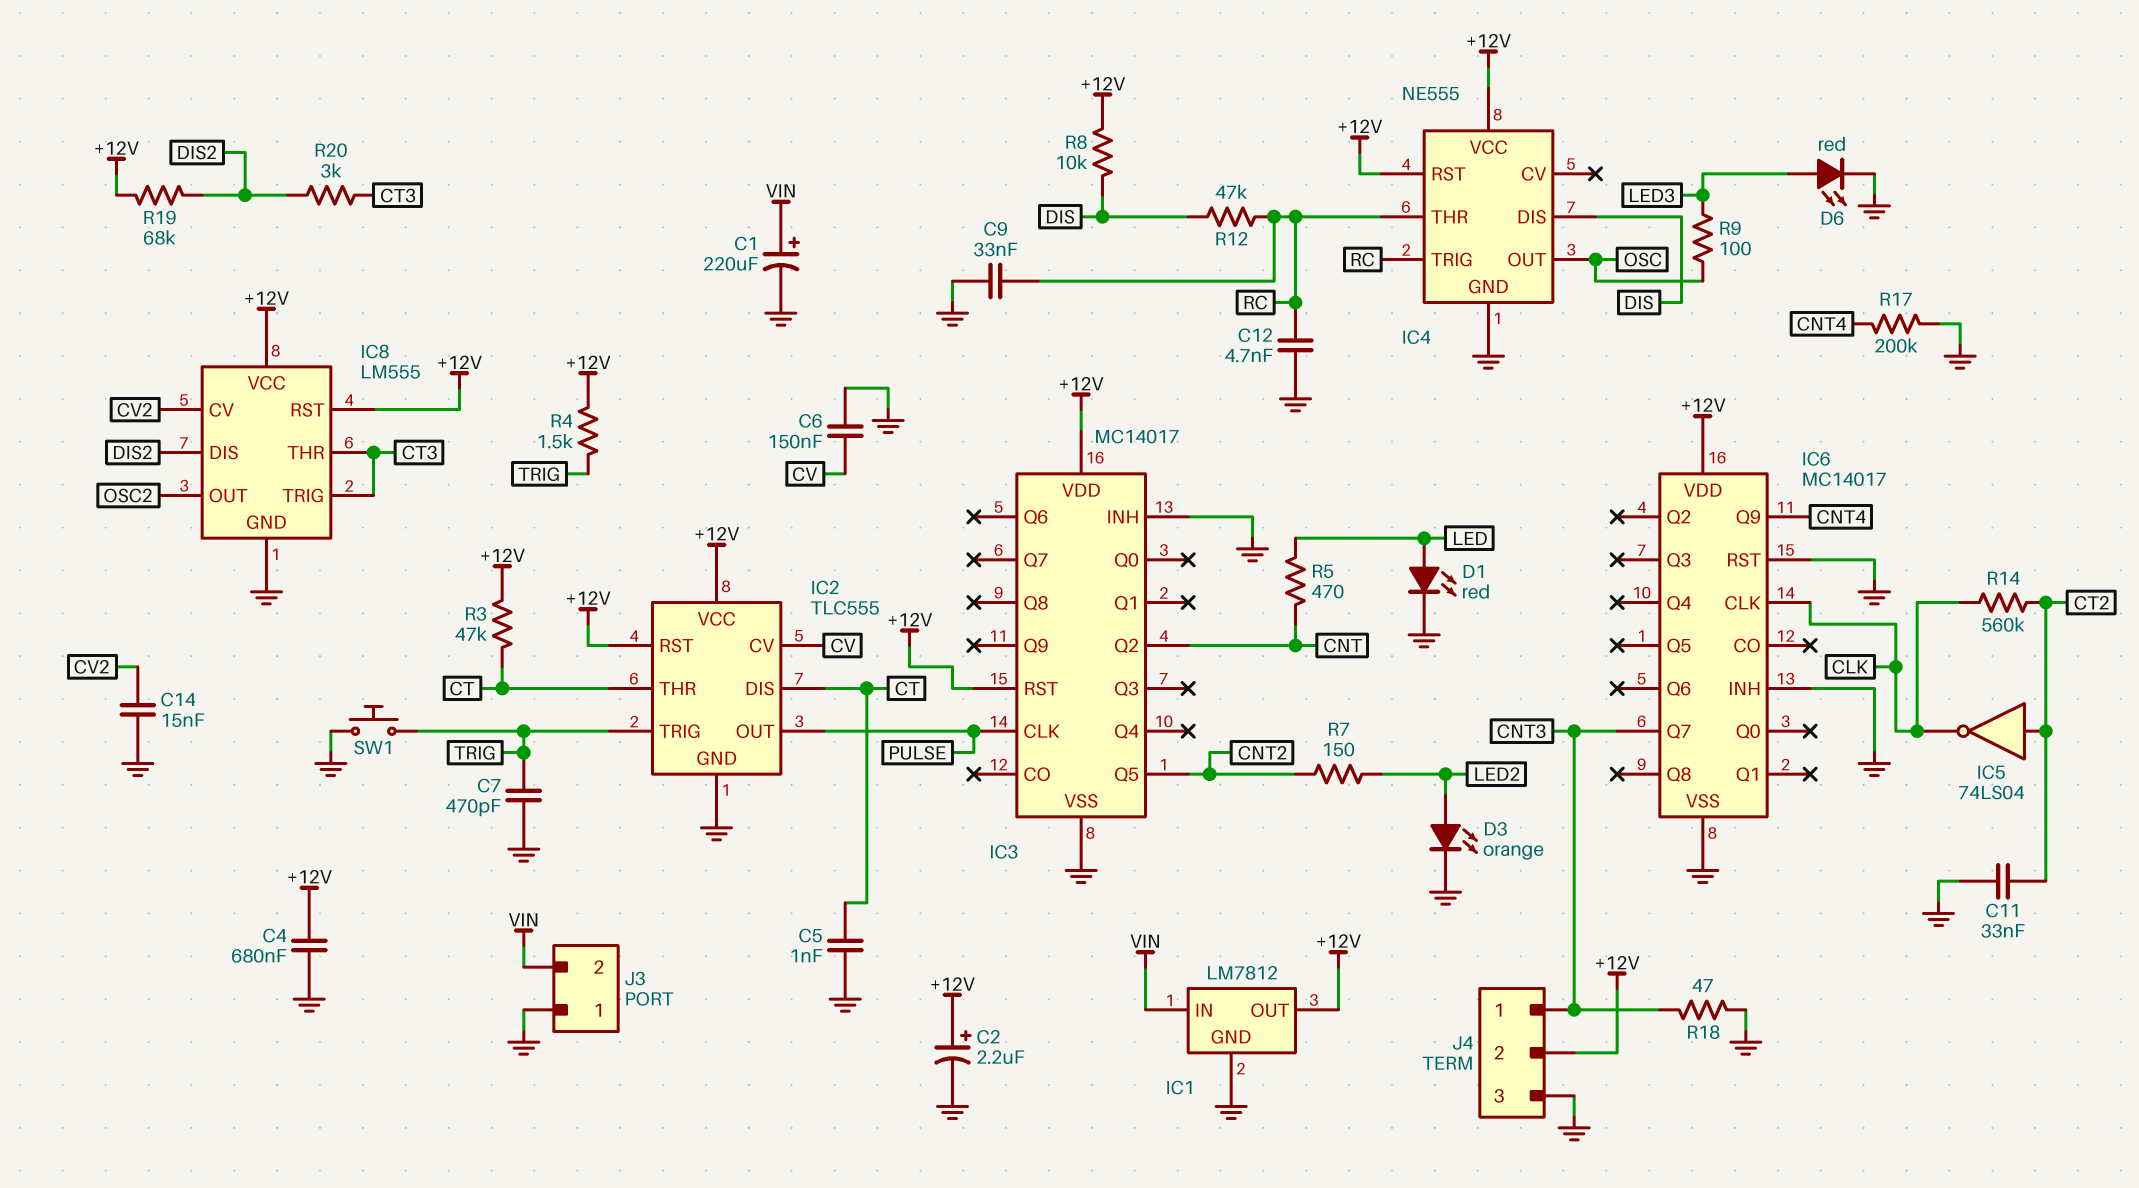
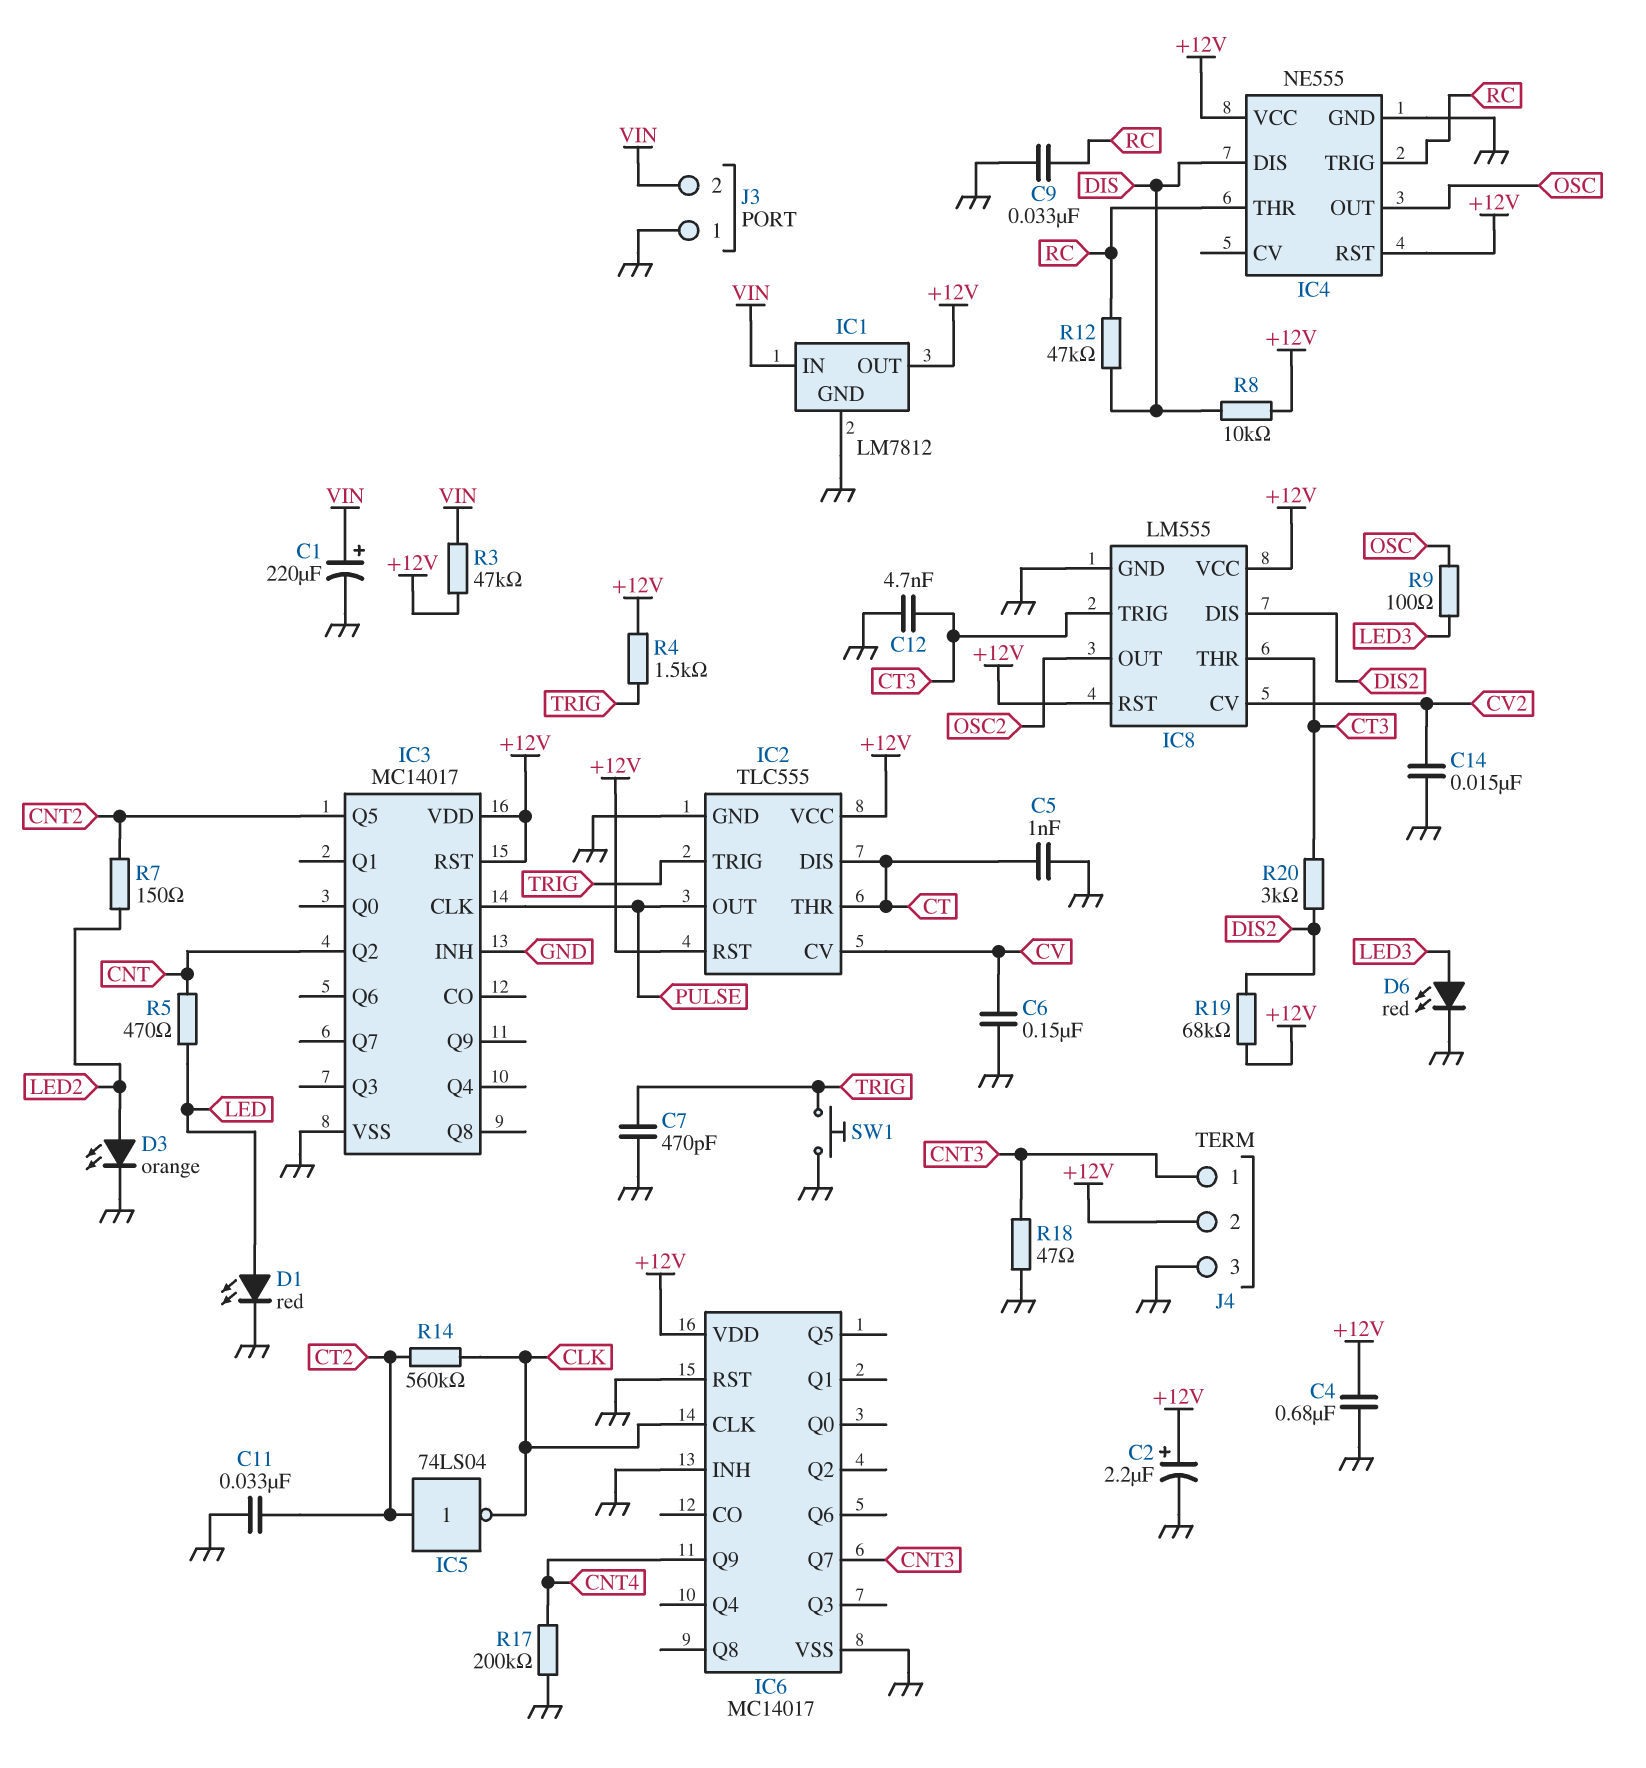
C12: 4.7nF (GND, RC) -> 4.7nF (CT3, GND)
R3: 47k (+12V, CT) -> 47k (+12V, VIN)

